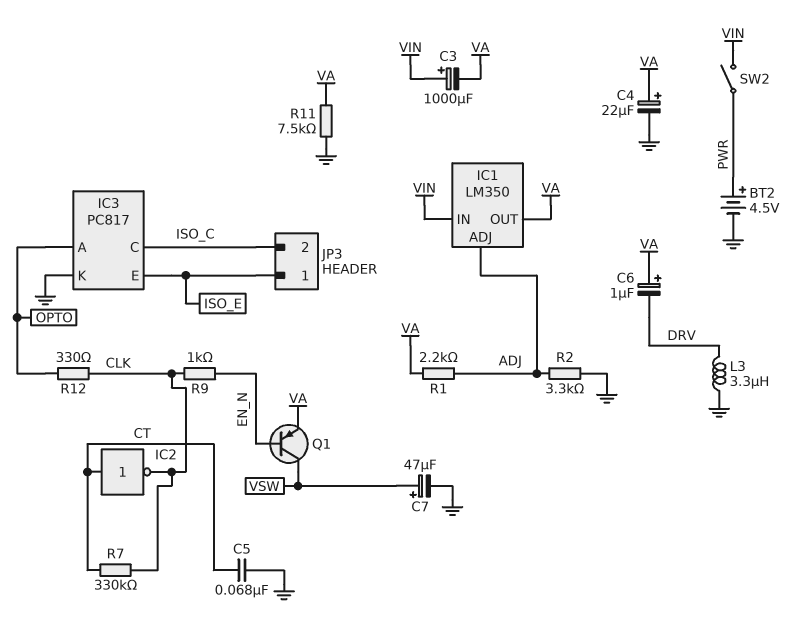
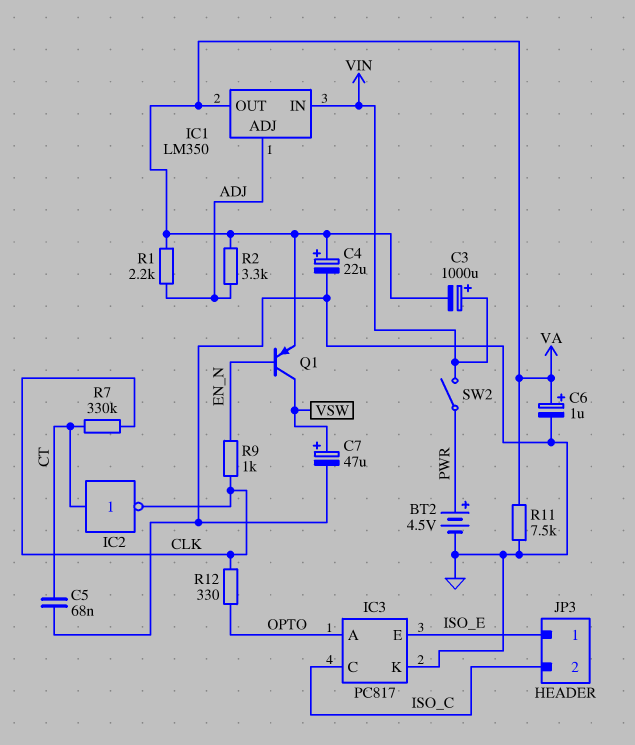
C6: 1uF (plus VA, minus DRV) -> 1uF (plus VA, minus GND)
L3: 3.3uH (DRV, GND) -> none
R2: 3.3k (ADJ, GND) -> 3.3k (ADJ, VA)

